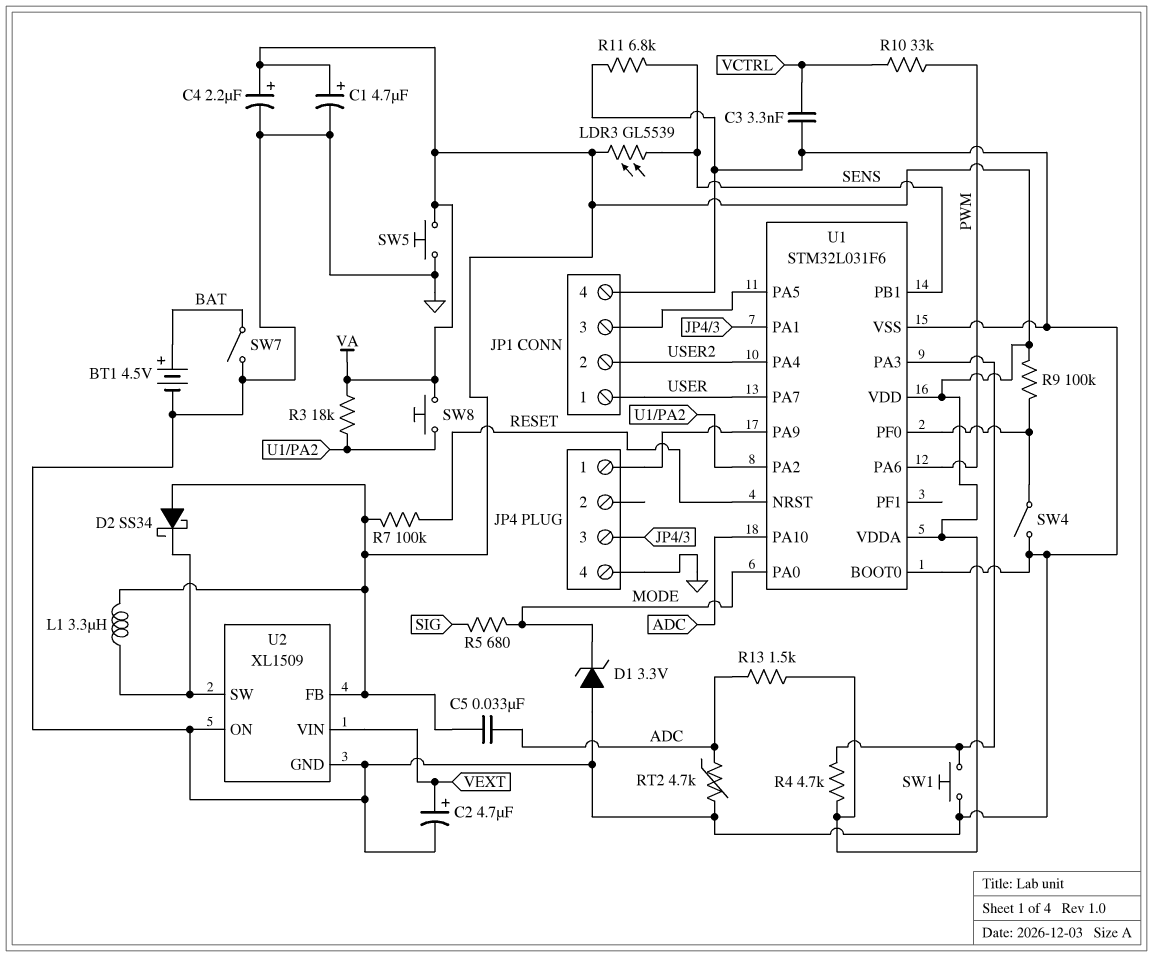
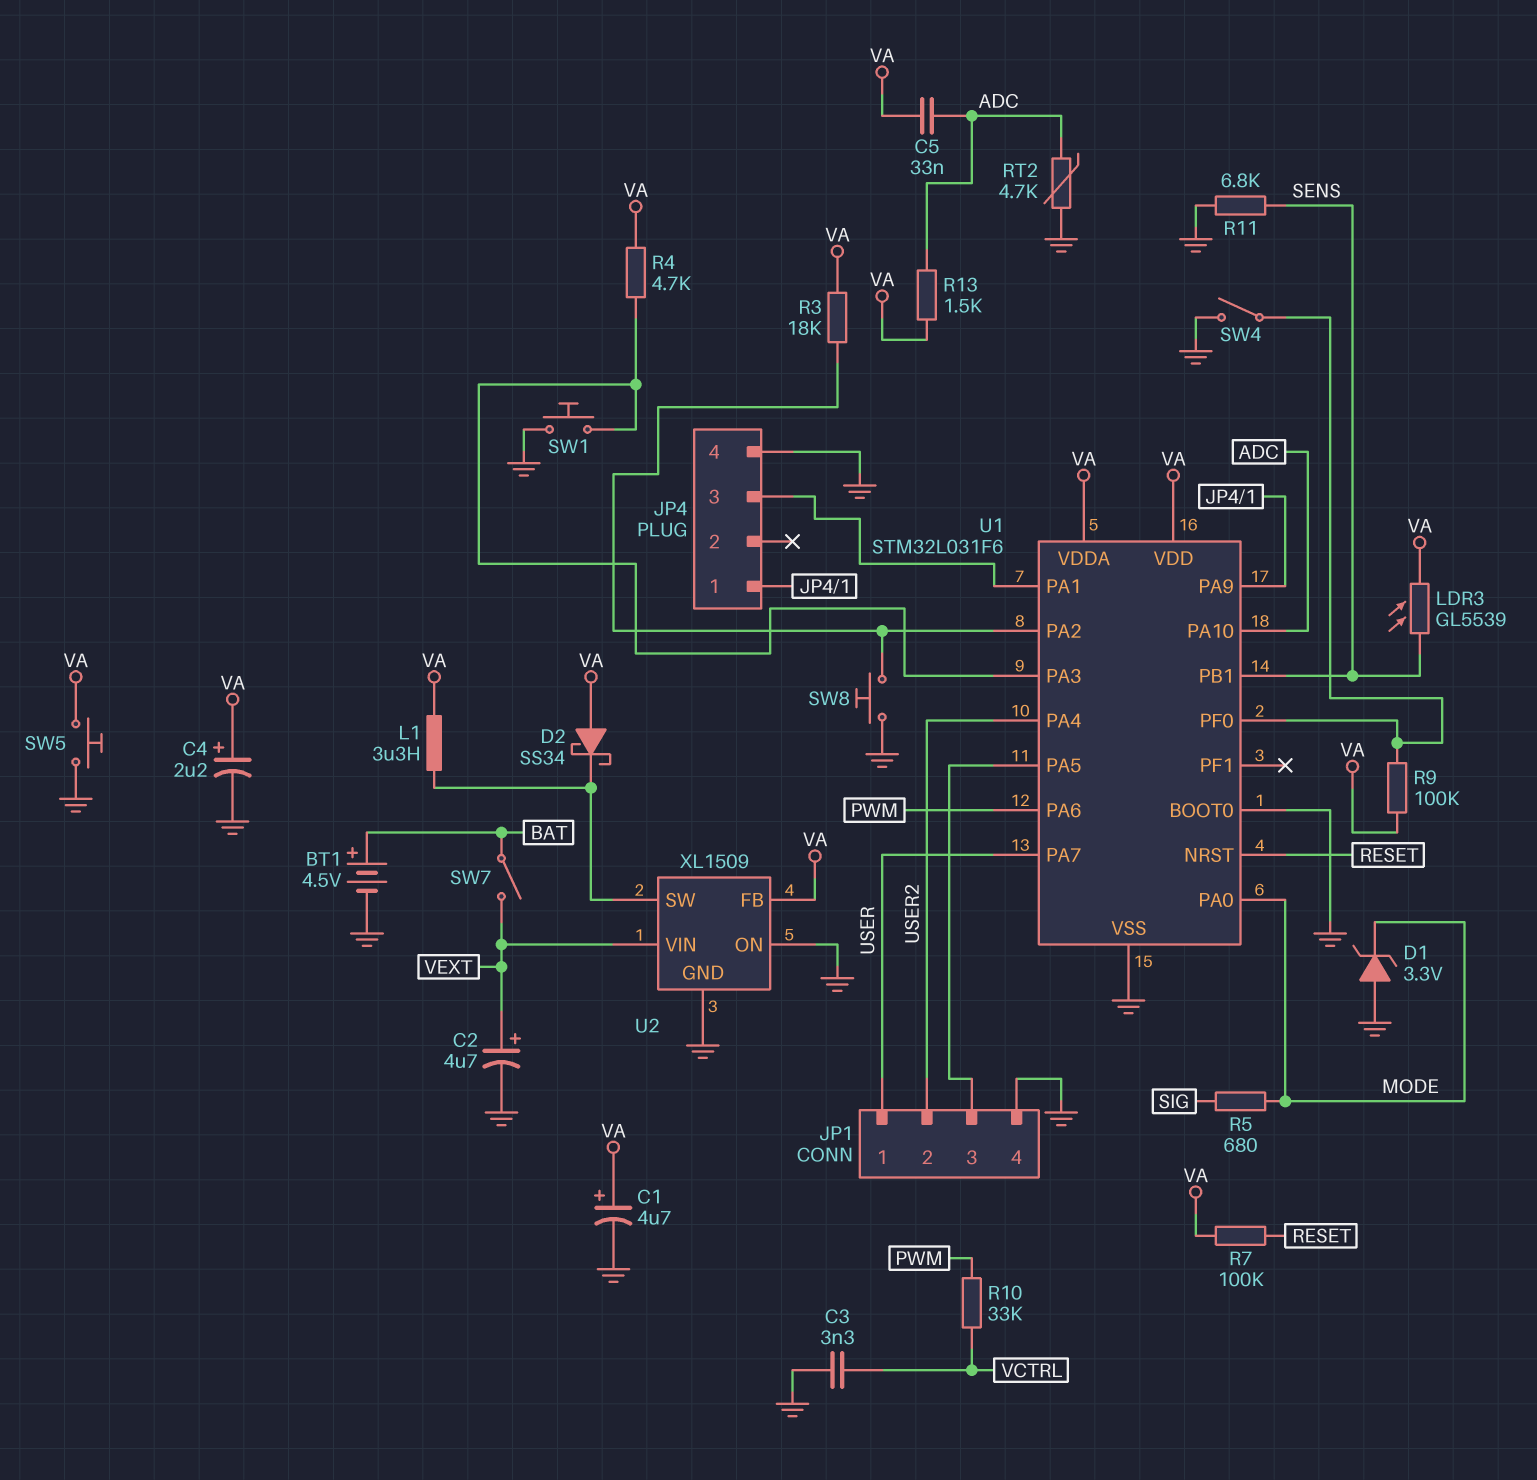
SW7: switch (BAT, GND) -> switch (BAT, VEXT)
SW8: button (U1/PA2, VA) -> button (GND, U1/PA2)

